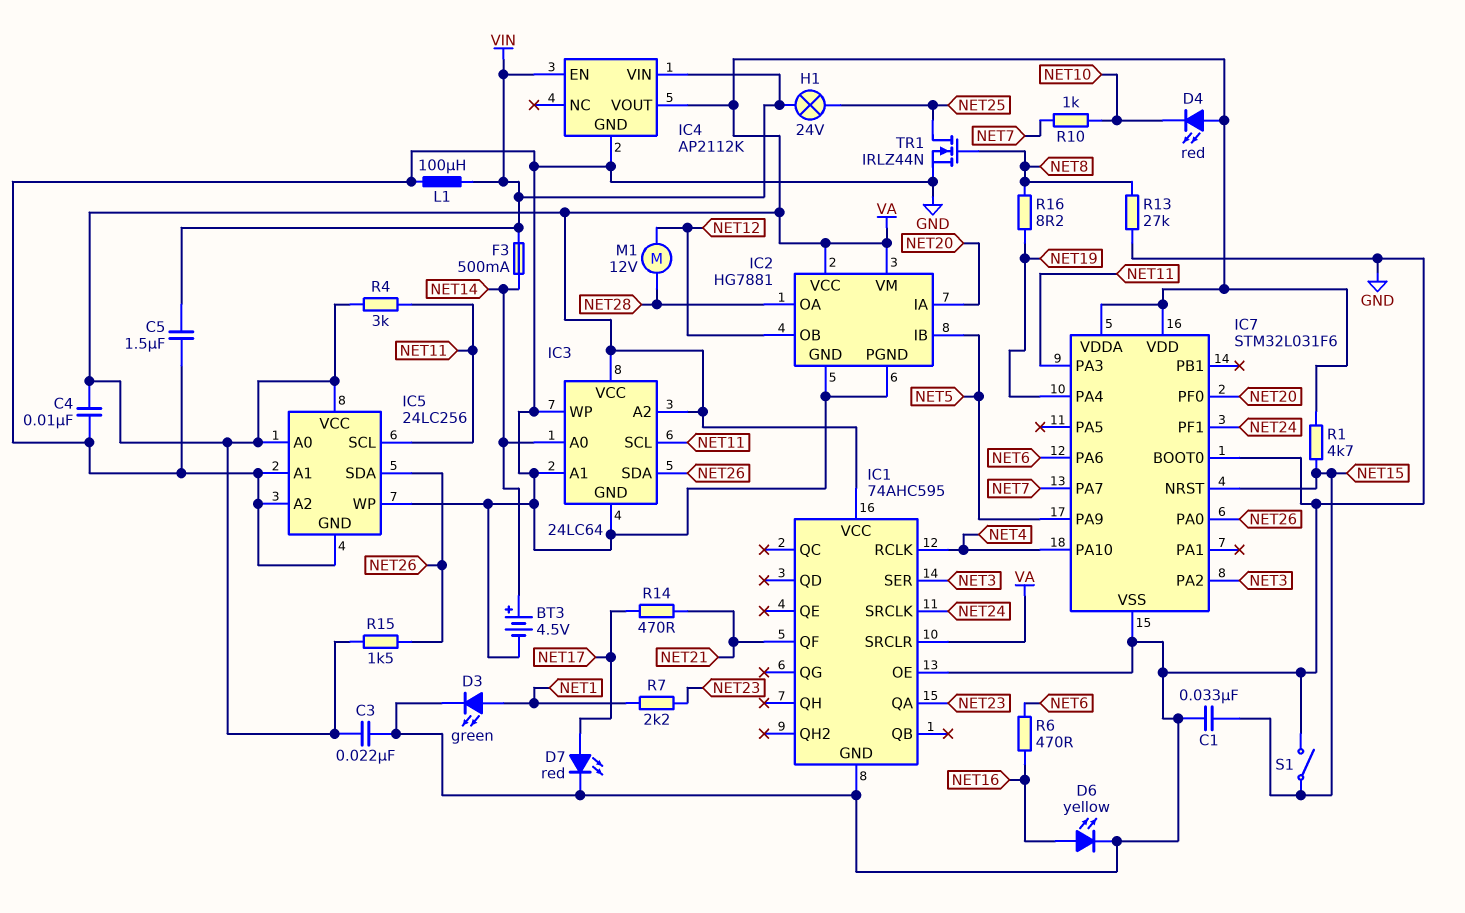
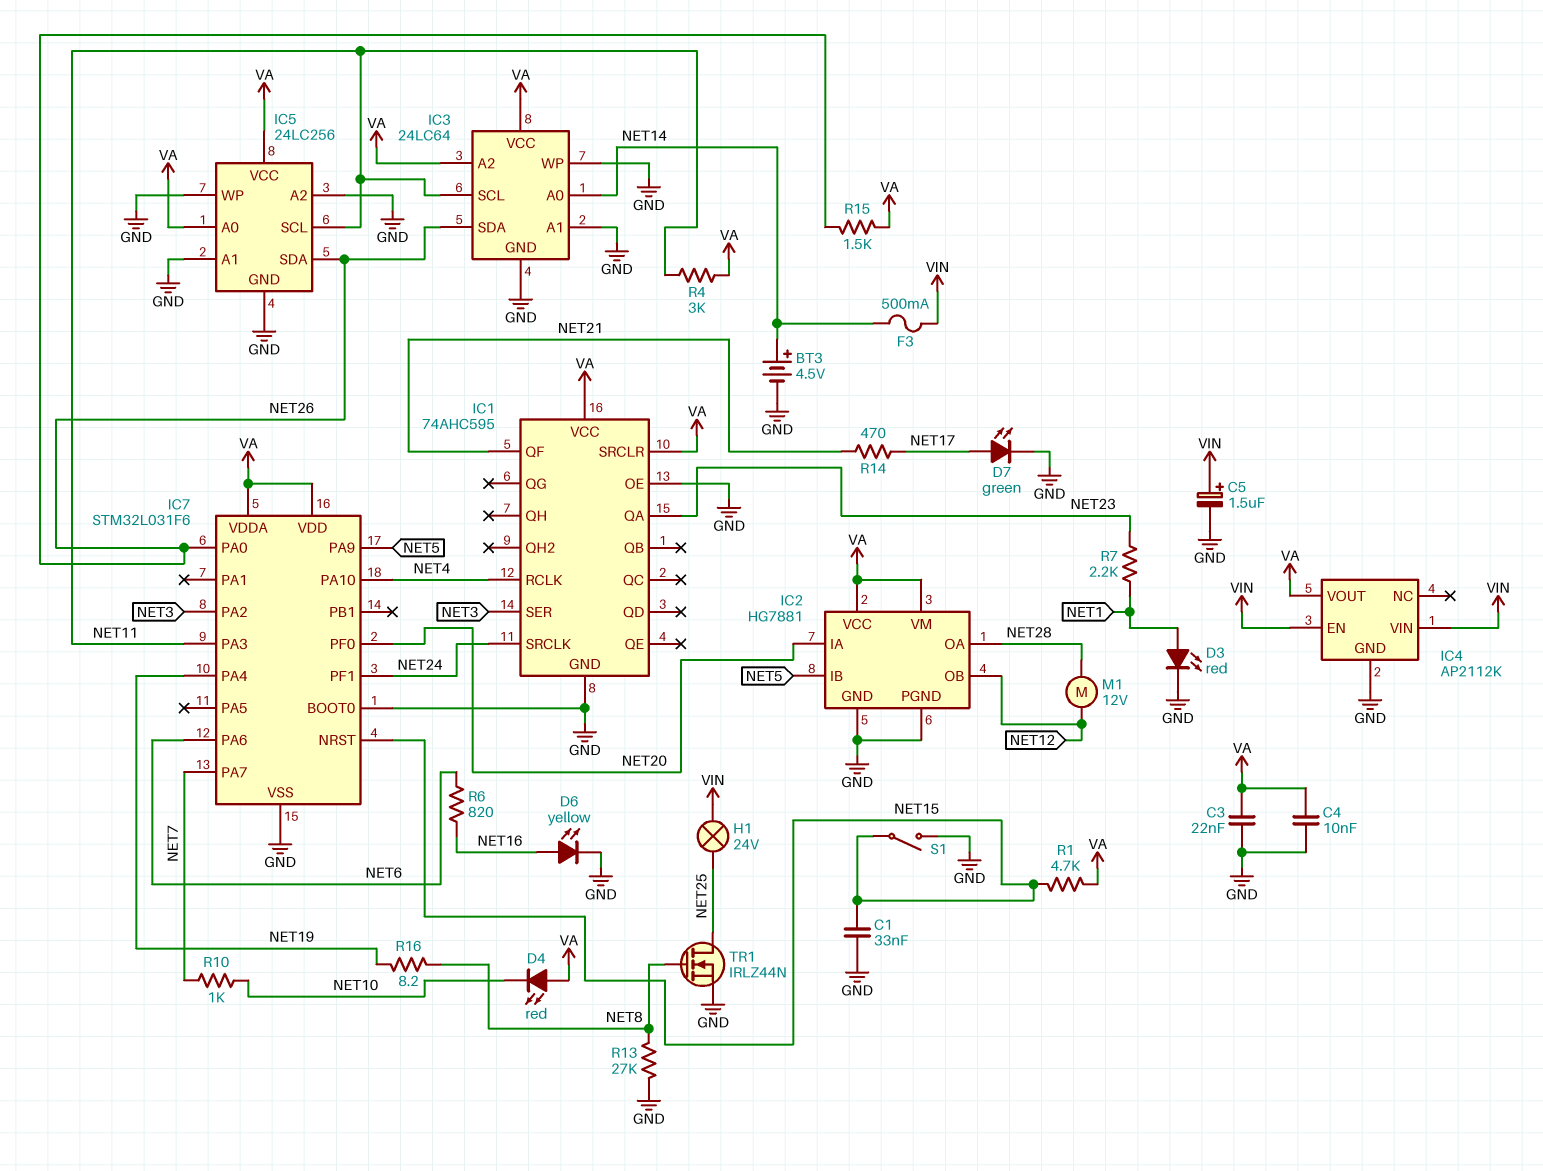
C5: 1.5uF (GND, VIN) -> 1.5uF (plus VIN, minus GND)
D3: LED green (A NET1, K GND) -> LED red (A NET1, K GND)
D7: LED red (A NET17, K GND) -> LED green (A NET17, K GND)
L1: 100uH (GND, VIN) -> none
R6: 470 (NET6, NET16) -> 820 (NET6, NET16)

